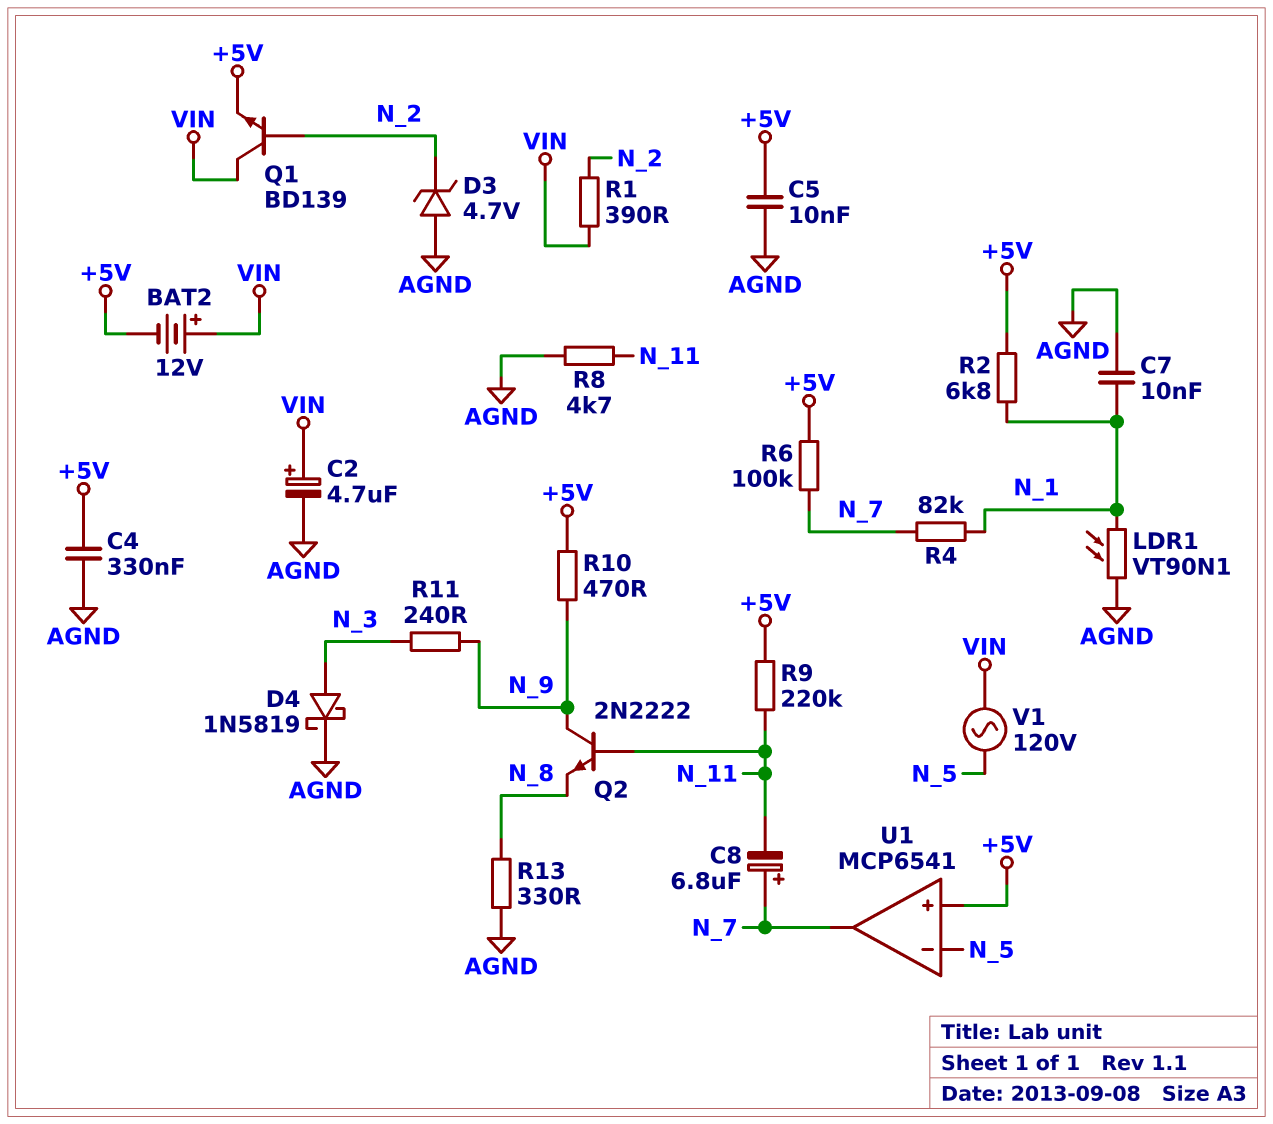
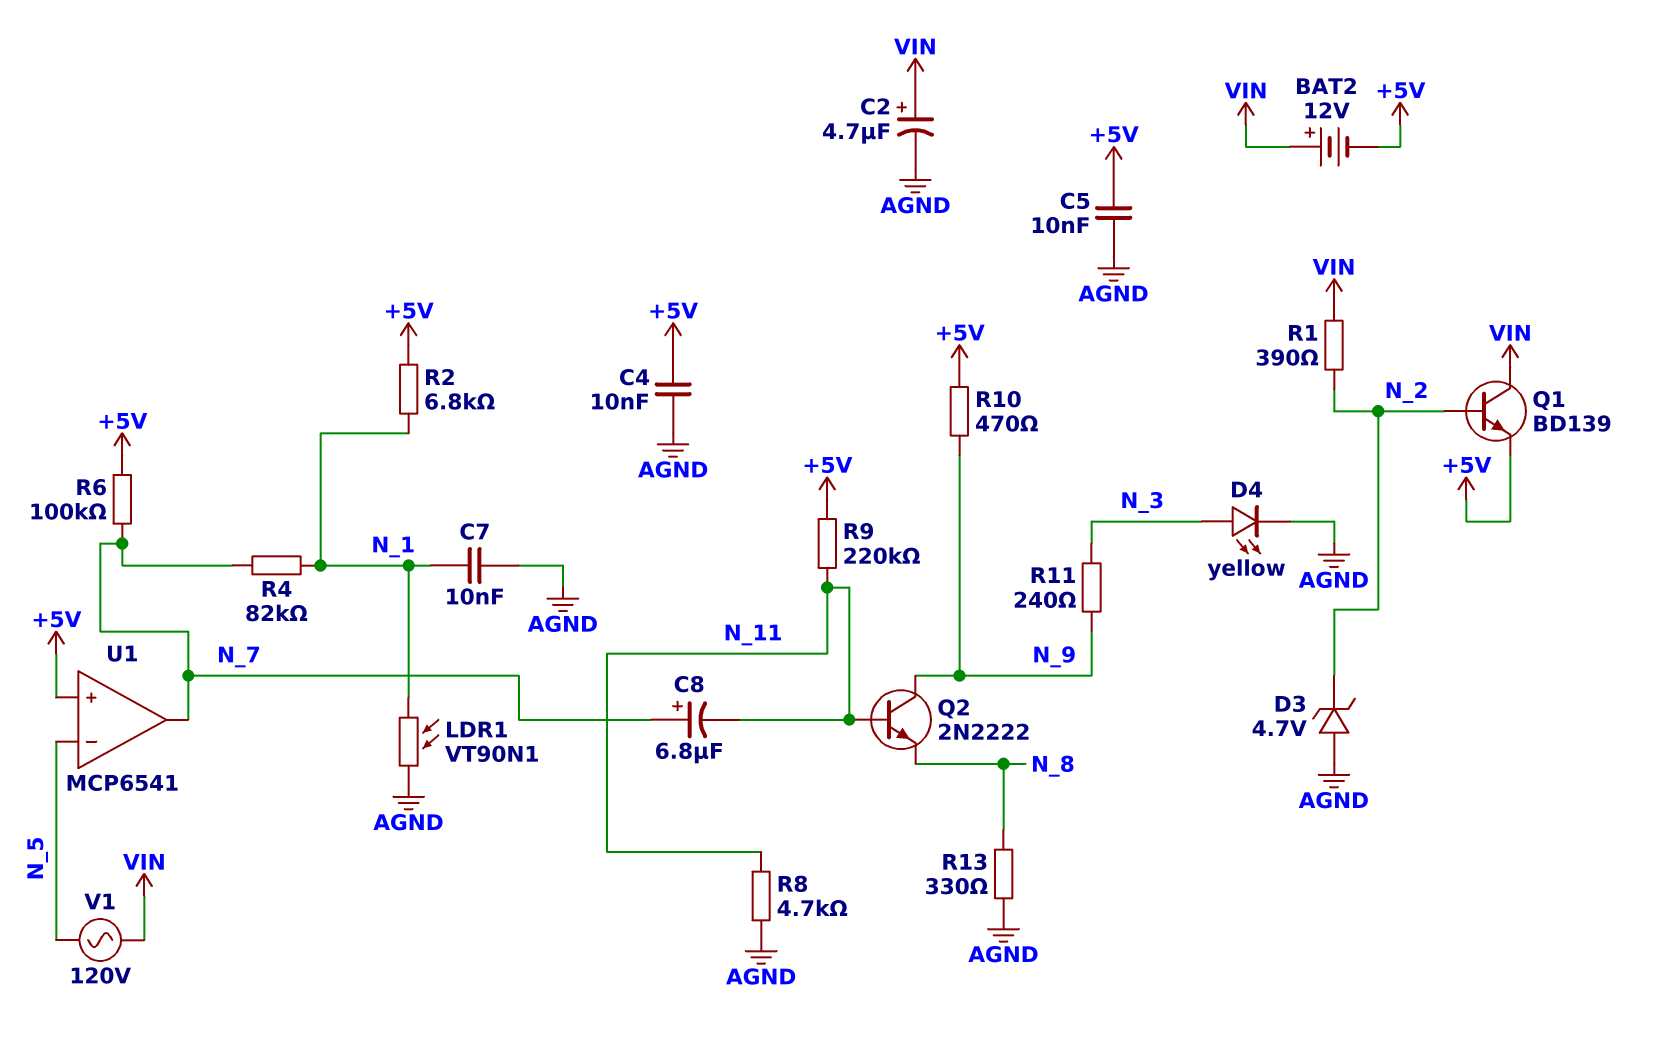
C4: 330nF (+5V, AGND) -> 10nF (+5V, AGND)
D4: schottky 1N5819 (A N_3, K AGND) -> LED yellow (A N_3, K AGND)

